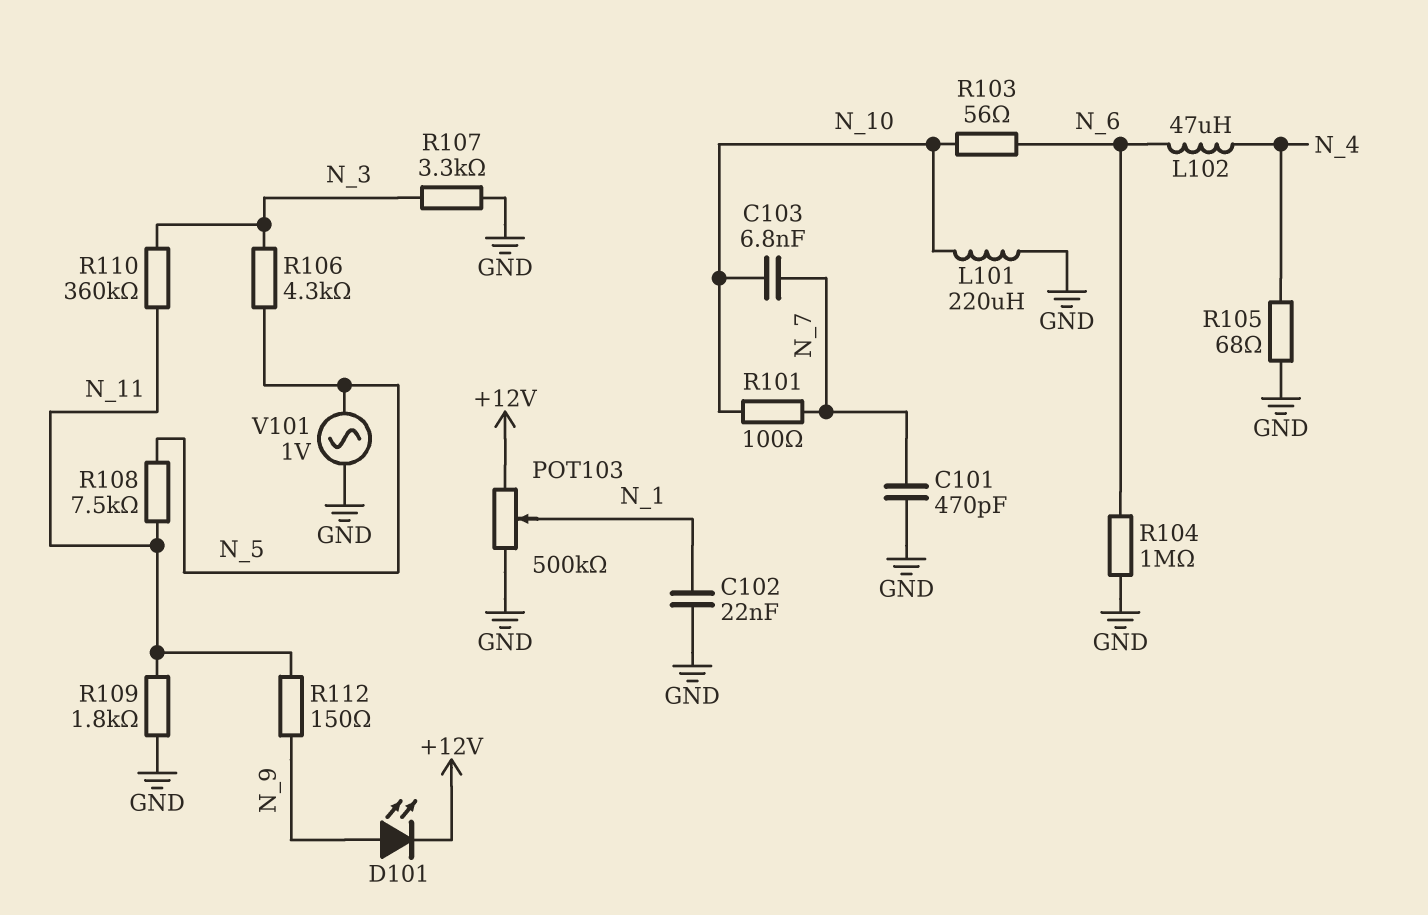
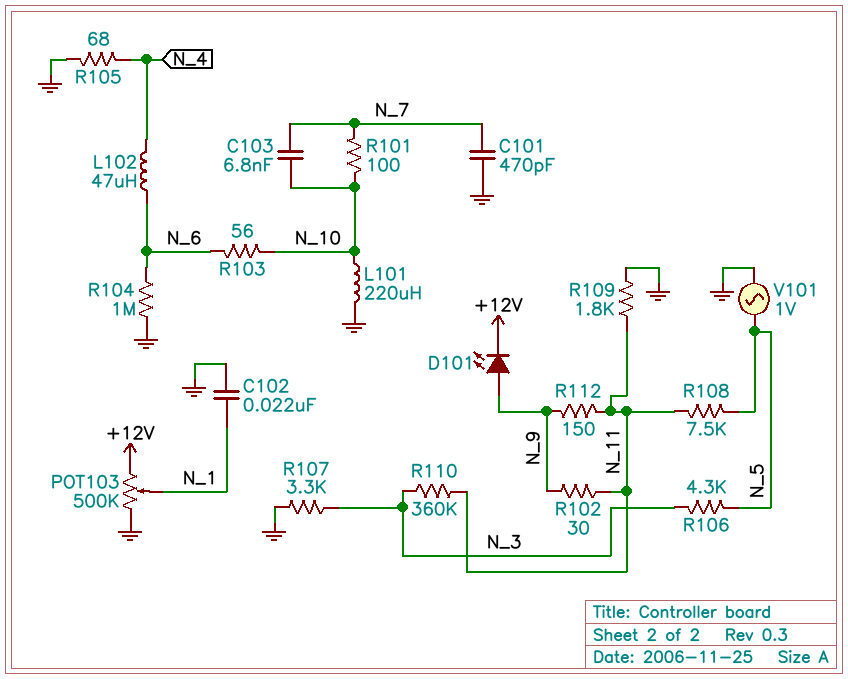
R102: none -> 30 (N_9, N_11)

